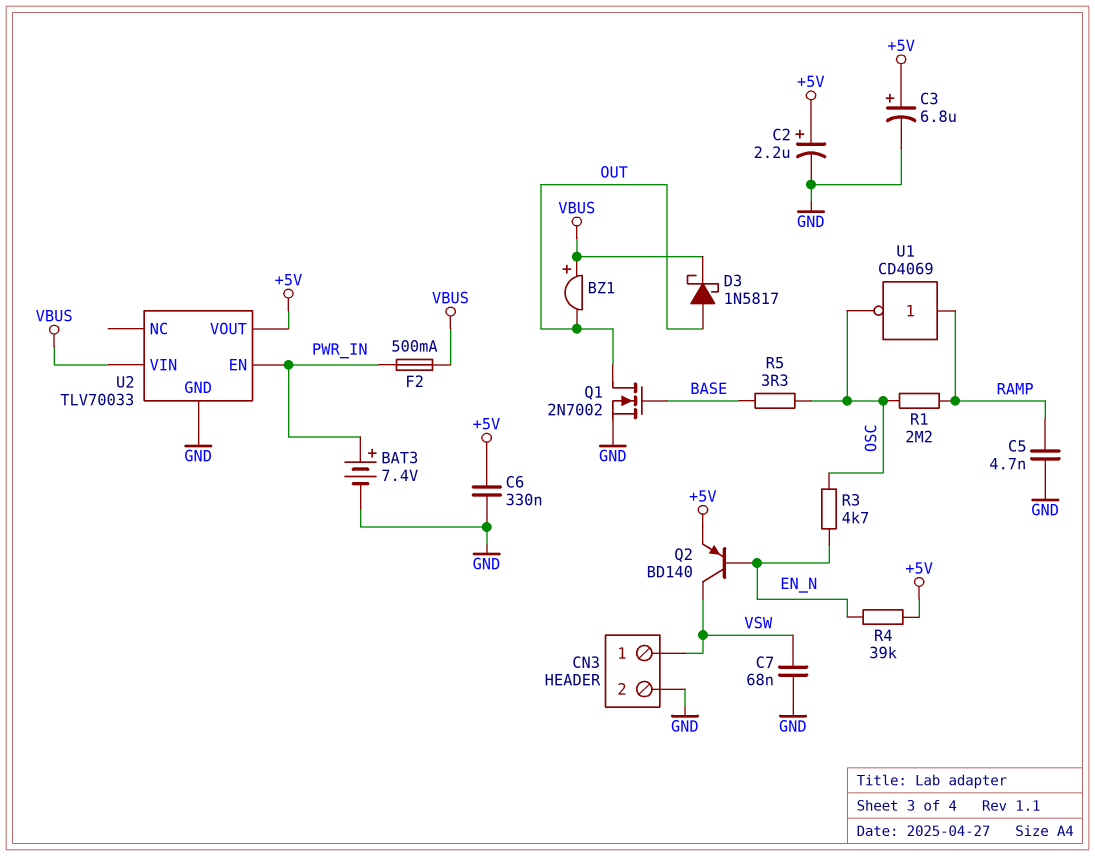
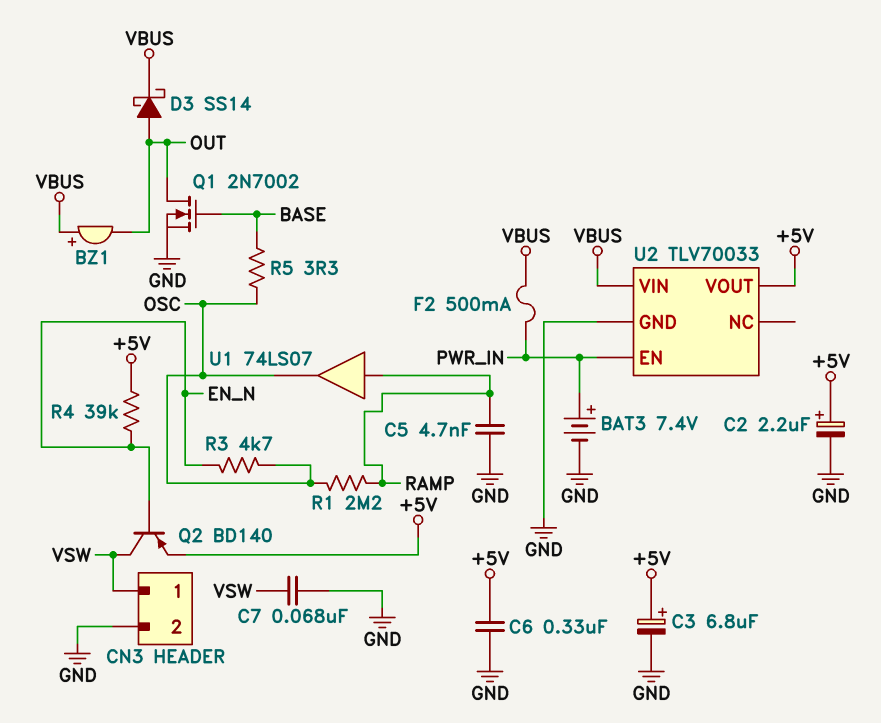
D3: schottky 1N5817 (A OUT, K VBUS) -> schottky SS14 (A OUT, K VBUS)
U1: NOT CD4069 (in RAMP, out OSC) -> buffer 74LS07 (in RAMP, out OSC)

